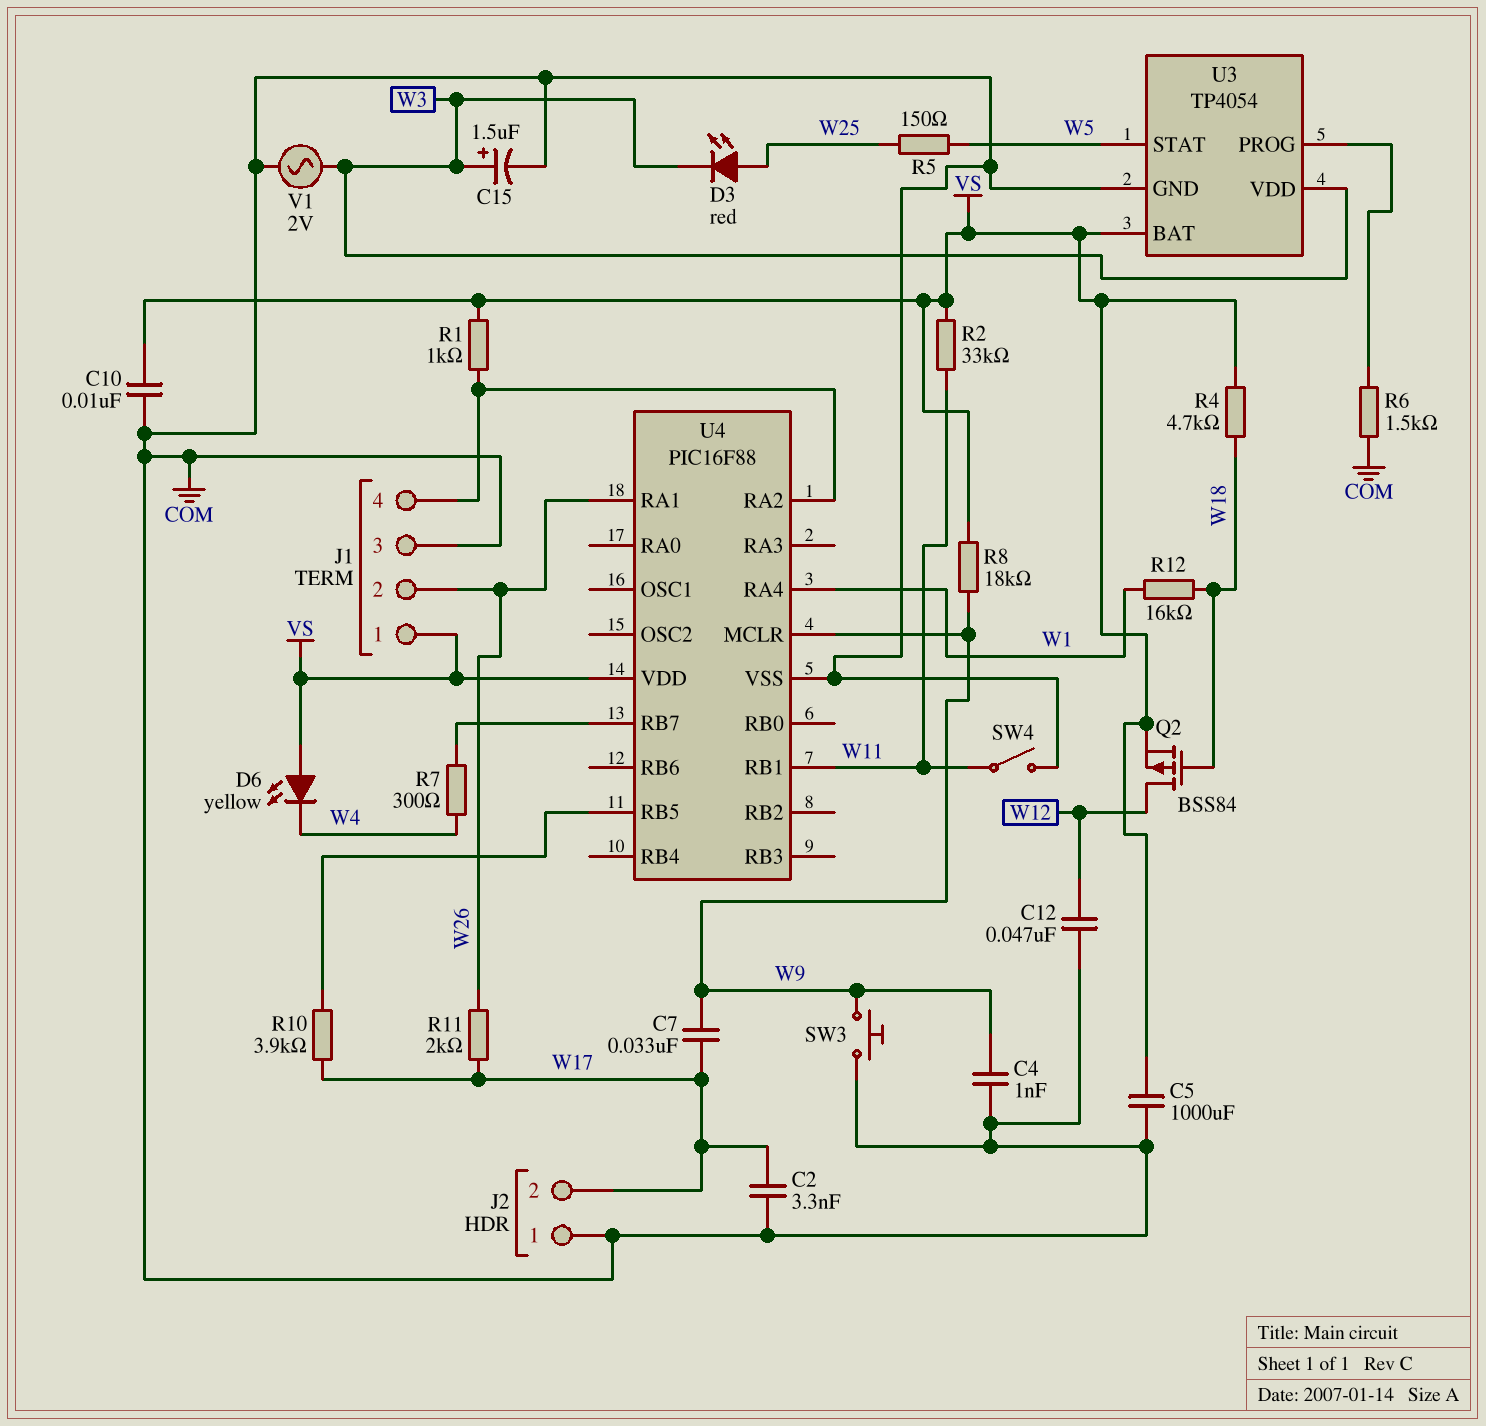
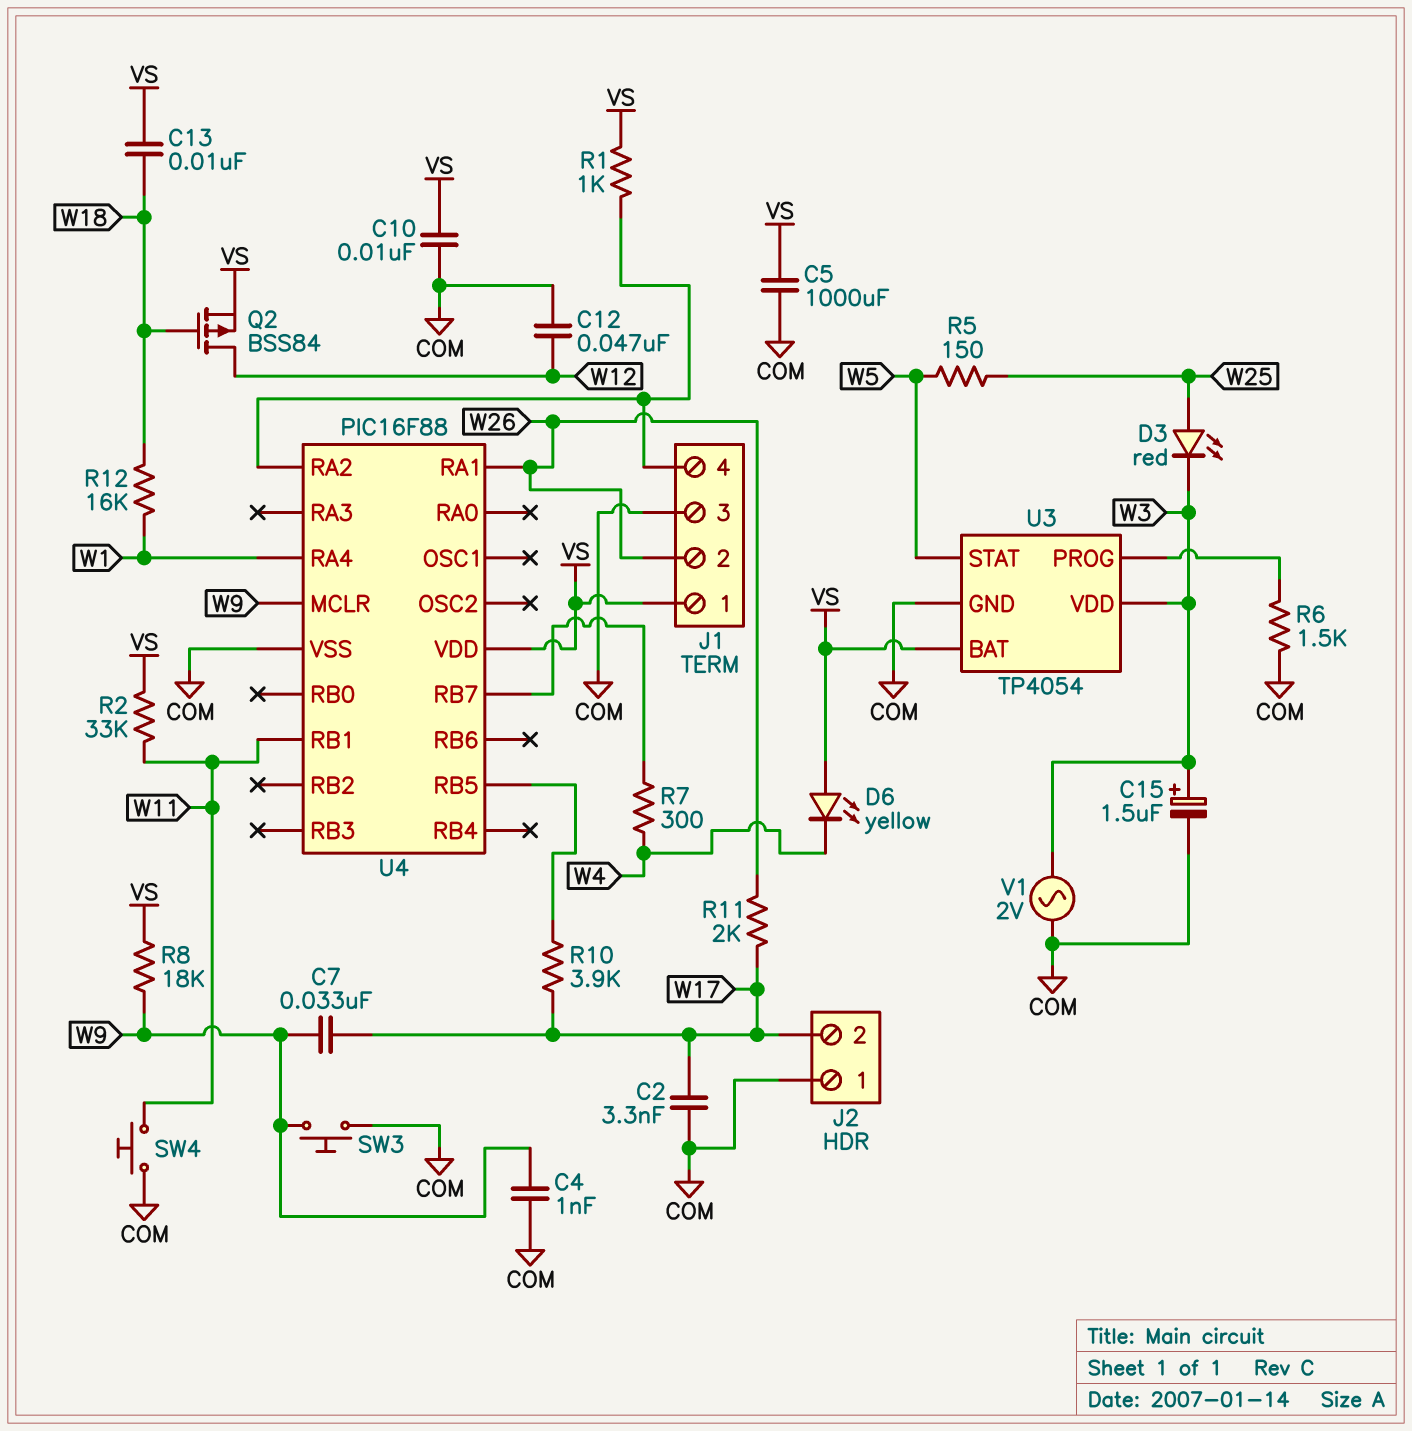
C13: none -> 10nF (VS, W18)
R4: 4.7k (VS, W18) -> none
SW4: switch (COM, W11) -> button (COM, W11)

